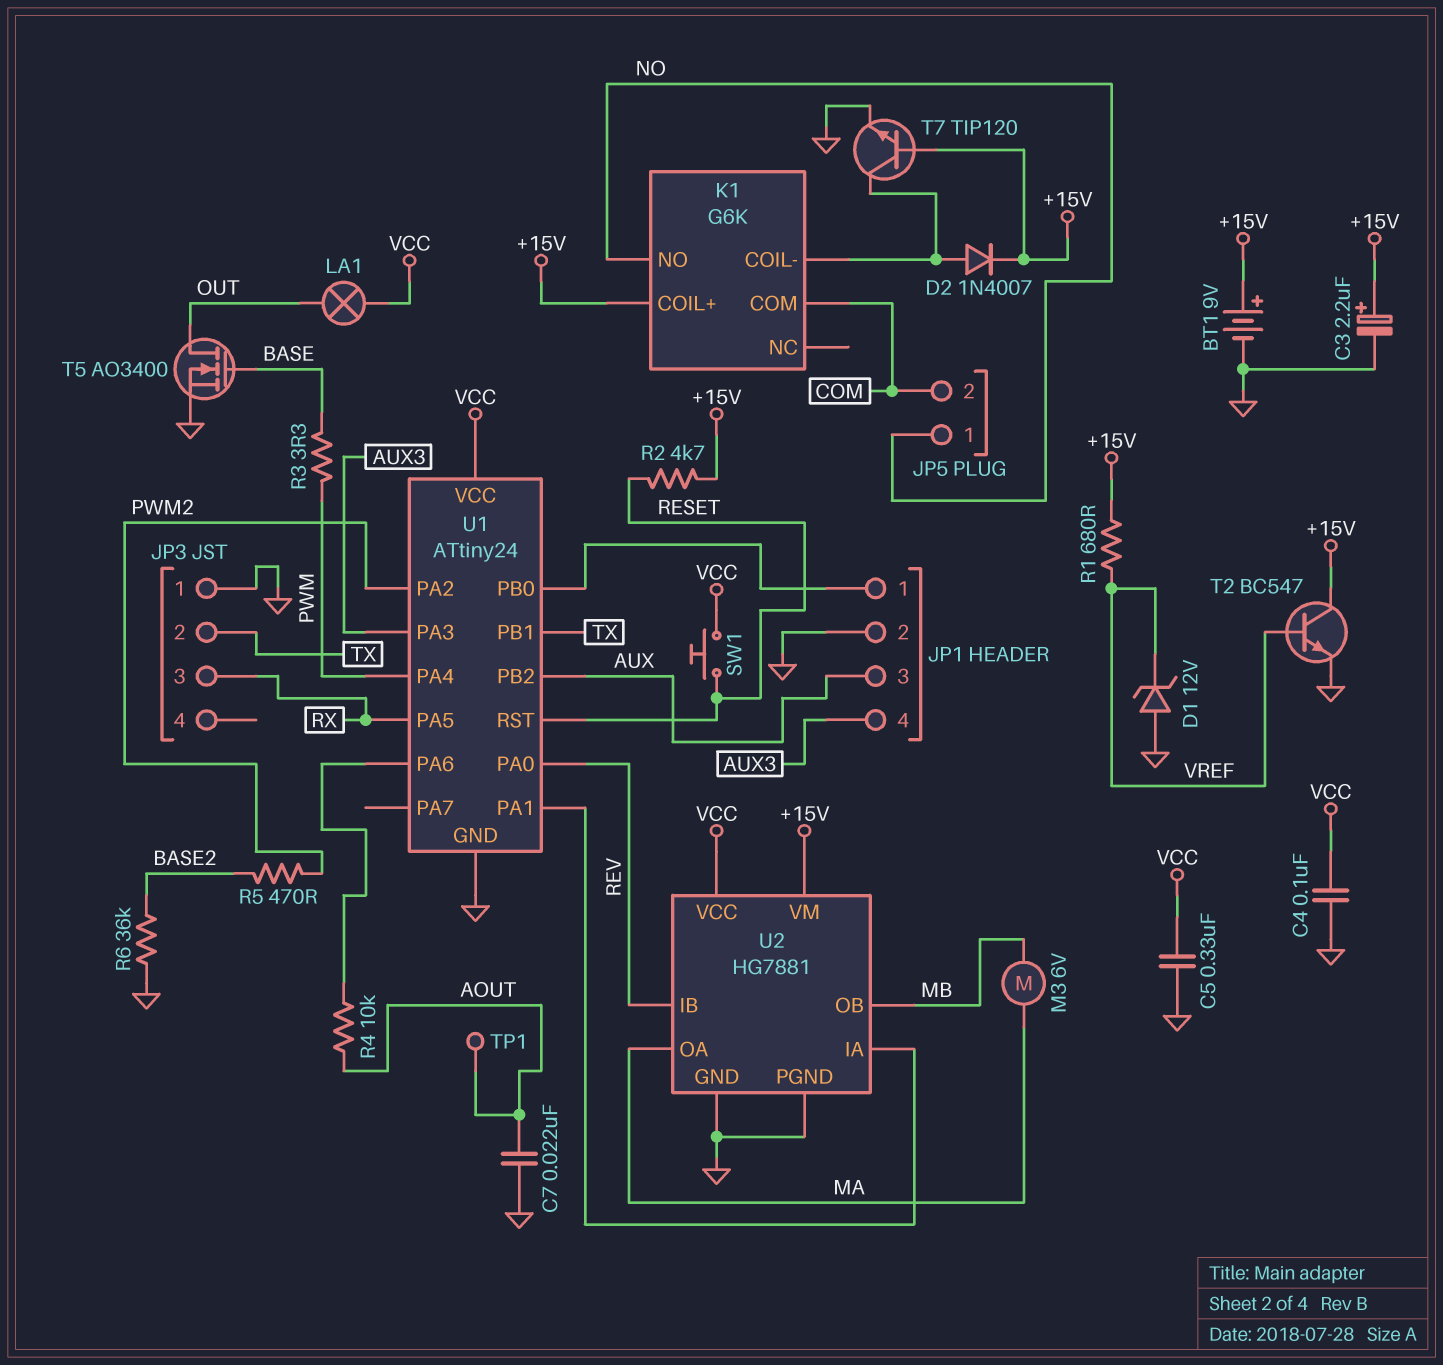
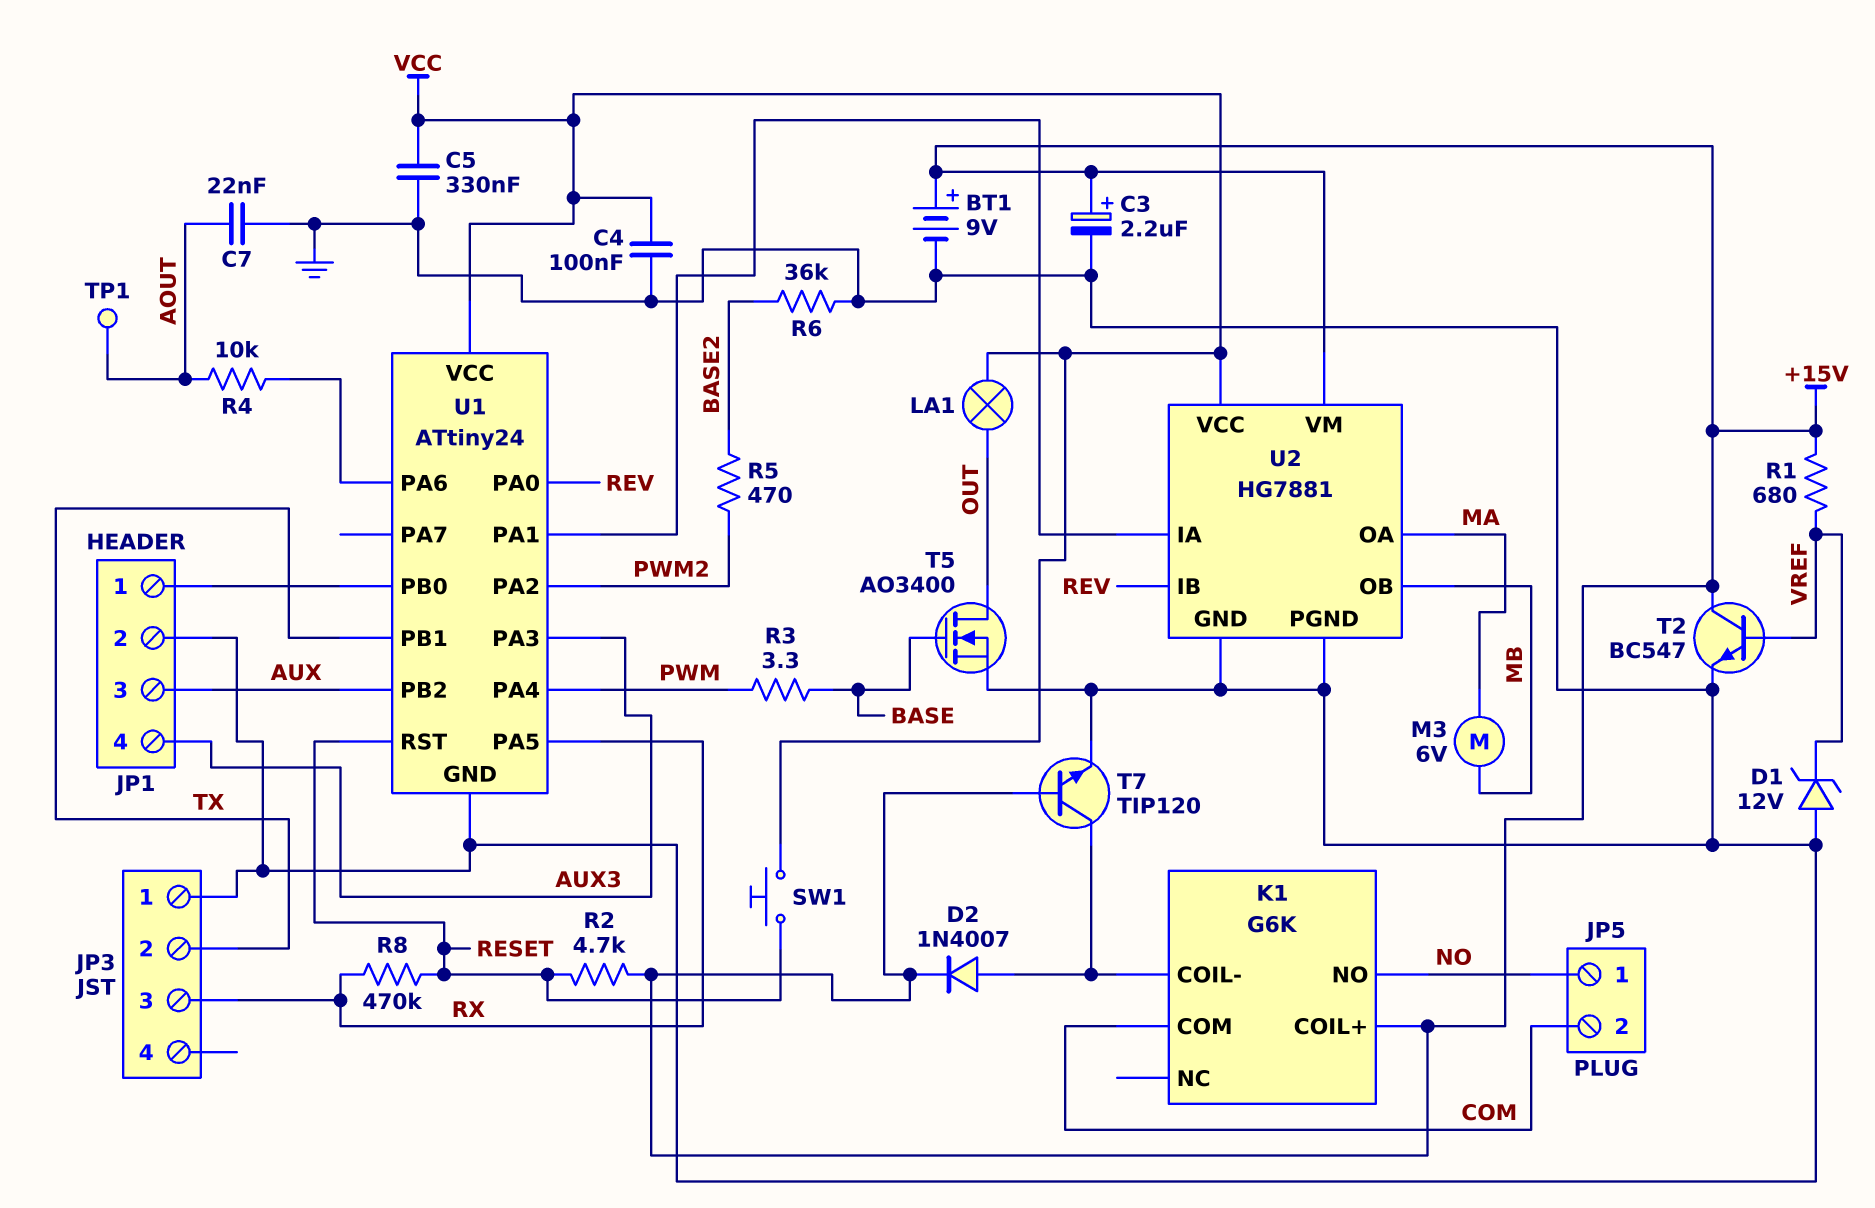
R8: none -> 470k (RESET, RX)

